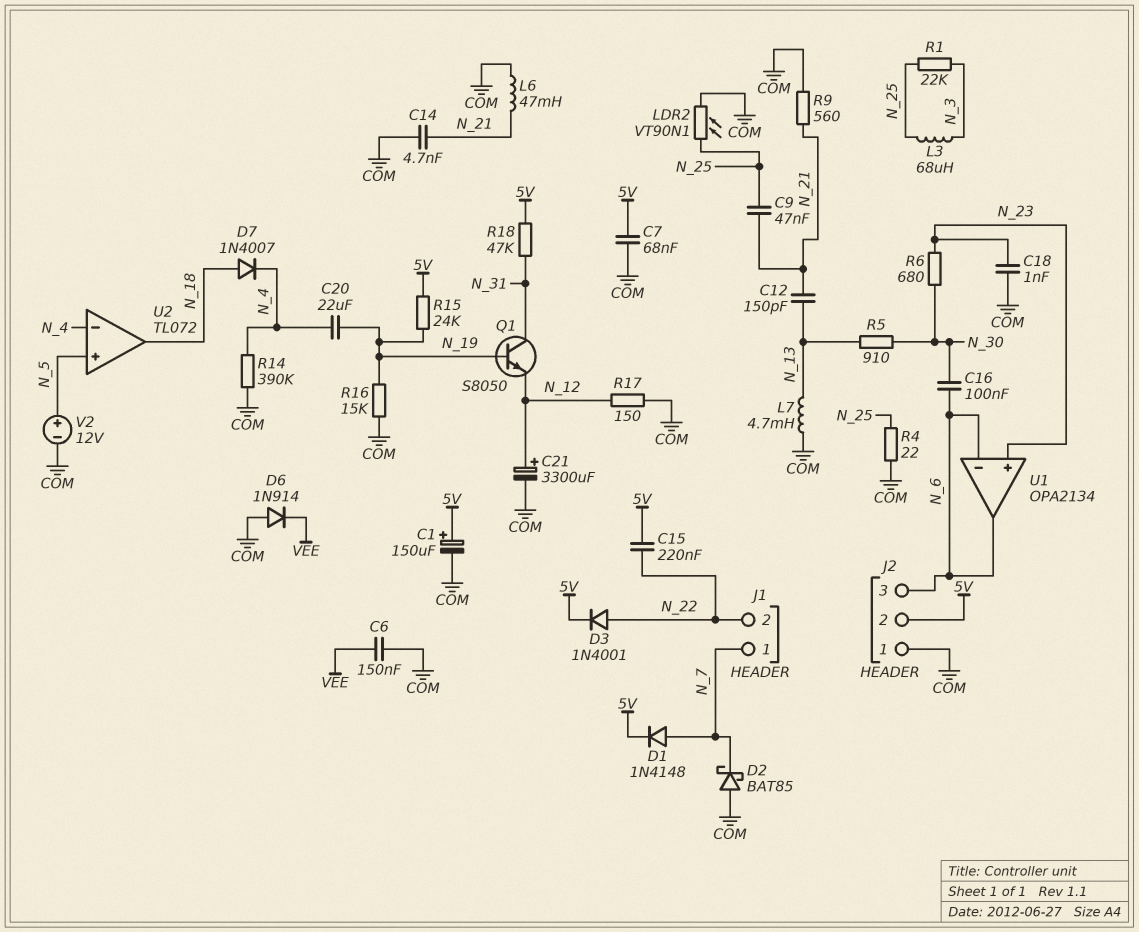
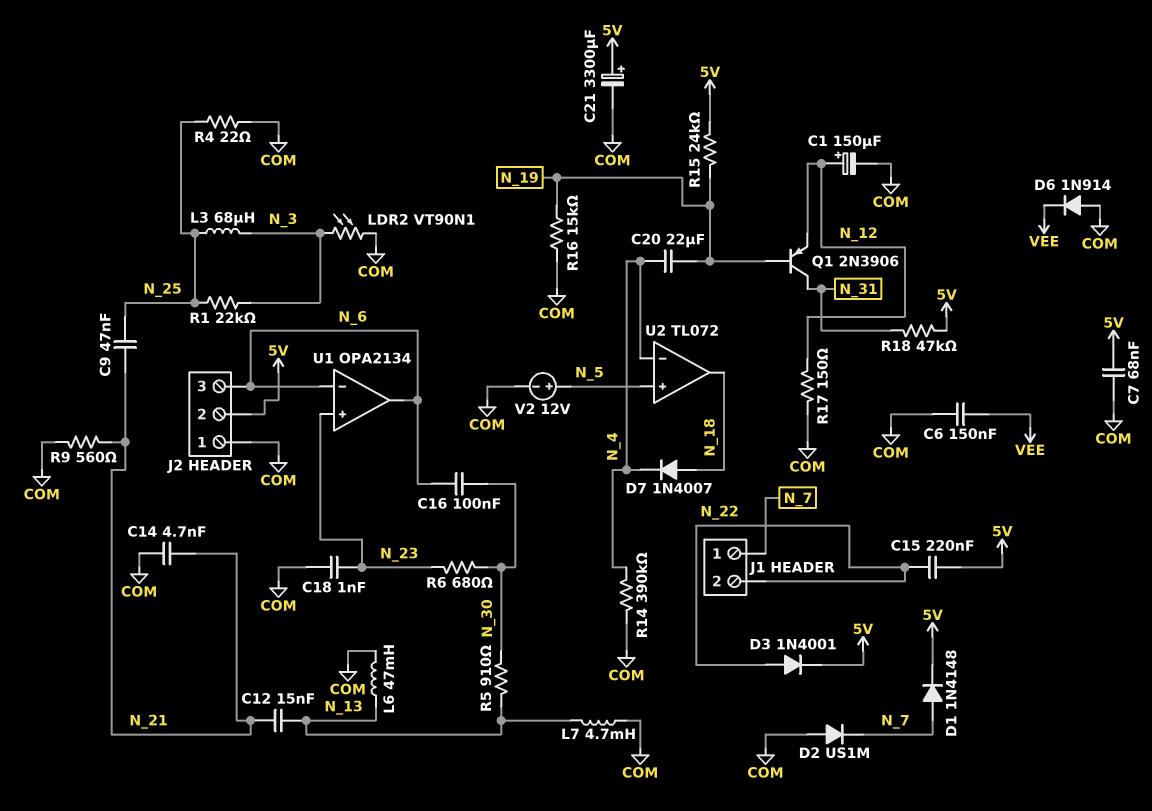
C1: 150uF (plus 5V, minus COM) -> 150uF (plus N_12, minus COM)
C12: 150pF (N_13, N_21) -> 15nF (N_13, N_21)
C21: 3300uF (plus N_12, minus COM) -> 3300uF (plus 5V, minus COM)
D2: schottky BAT85 (A COM, K N_7) -> diode US1M (A COM, K N_7)
L6: 47mH (COM, N_21) -> 47mH (COM, N_13)
LDR2: VT90N1 (COM, N_25) -> VT90N1 (COM, N_3)
Q1: NPN S8050 (B N_19, C N_31, E N_12) -> PNP 2N3906 (B N_19, C N_31, E N_12)

